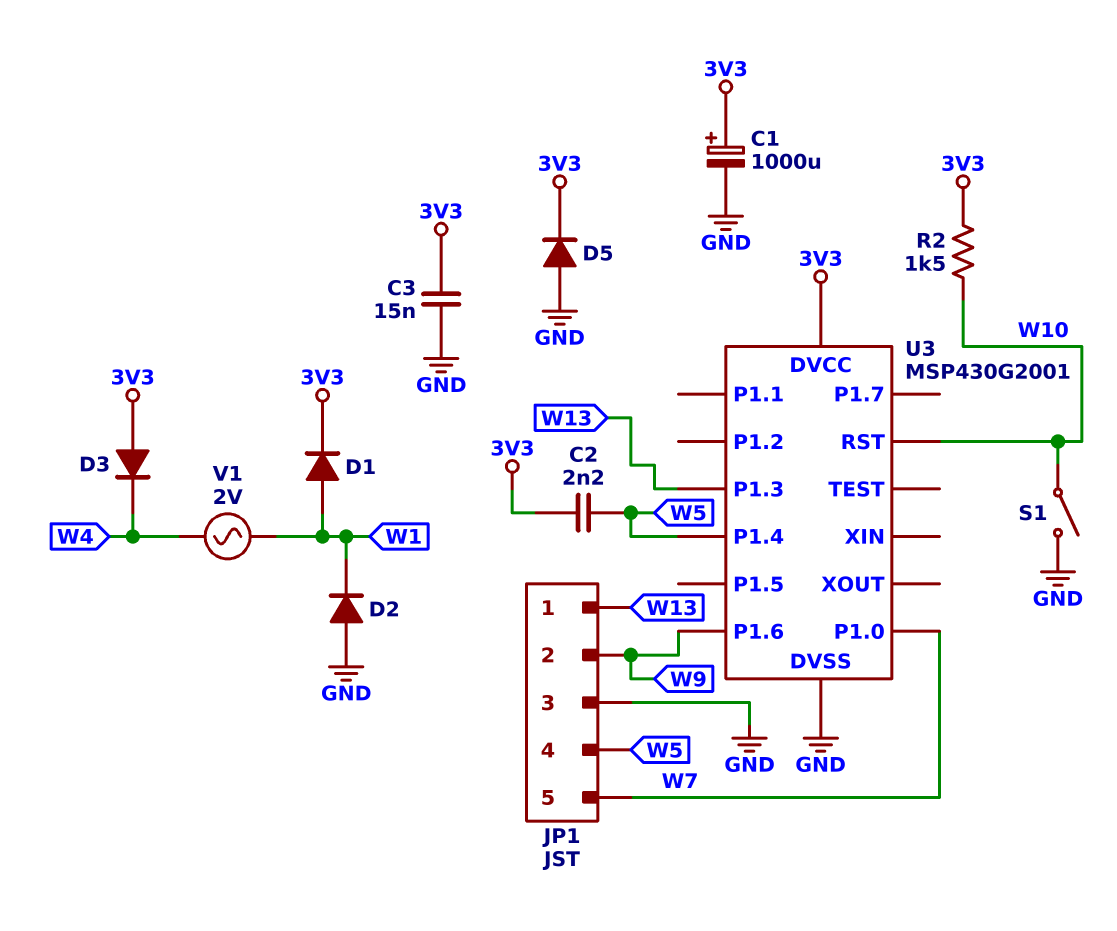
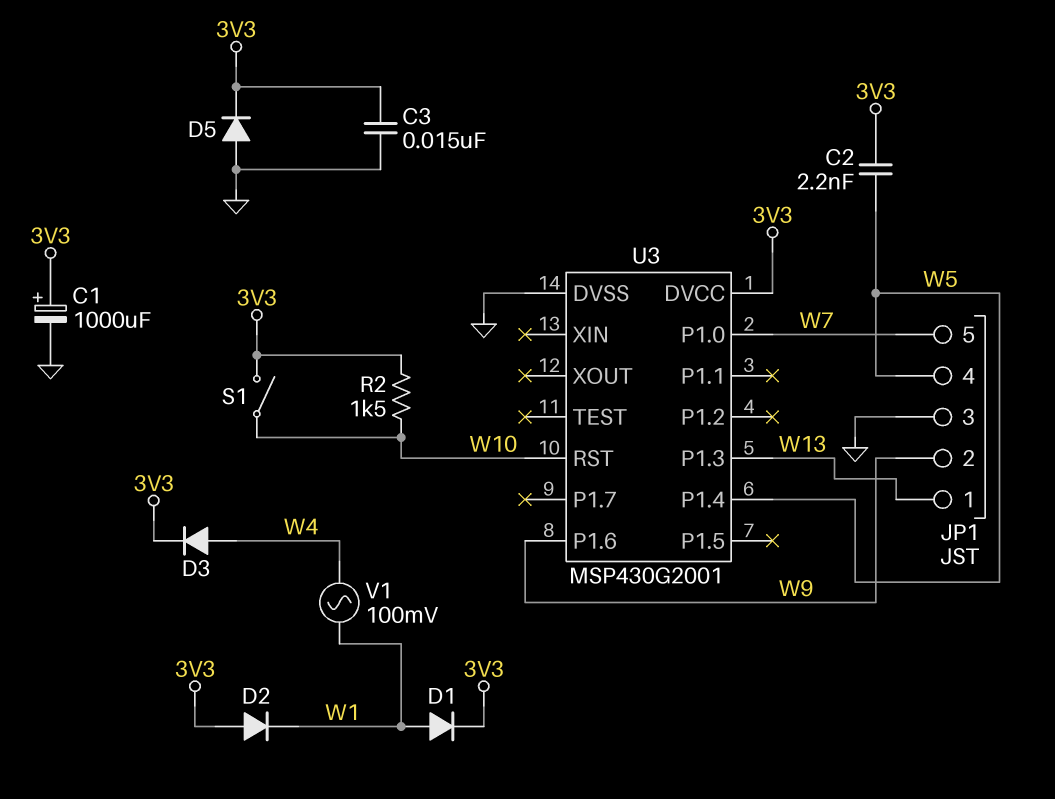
D2: diode (A GND, K W1) -> diode (A 3V3, K W1)
D3: diode (A 3V3, K W4) -> diode (A W4, K 3V3)
S1: switch (GND, W10) -> switch (3V3, W10)
V1: AC 2V (W1, W4) -> AC 100mV (W1, W4)

